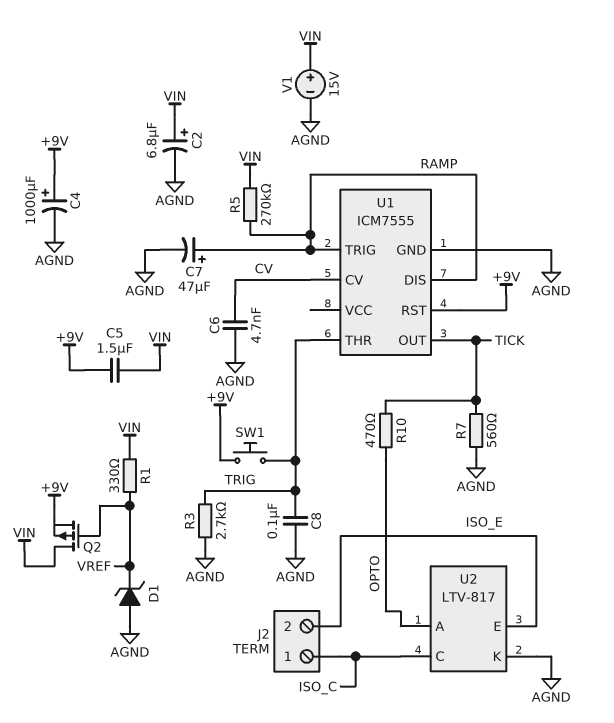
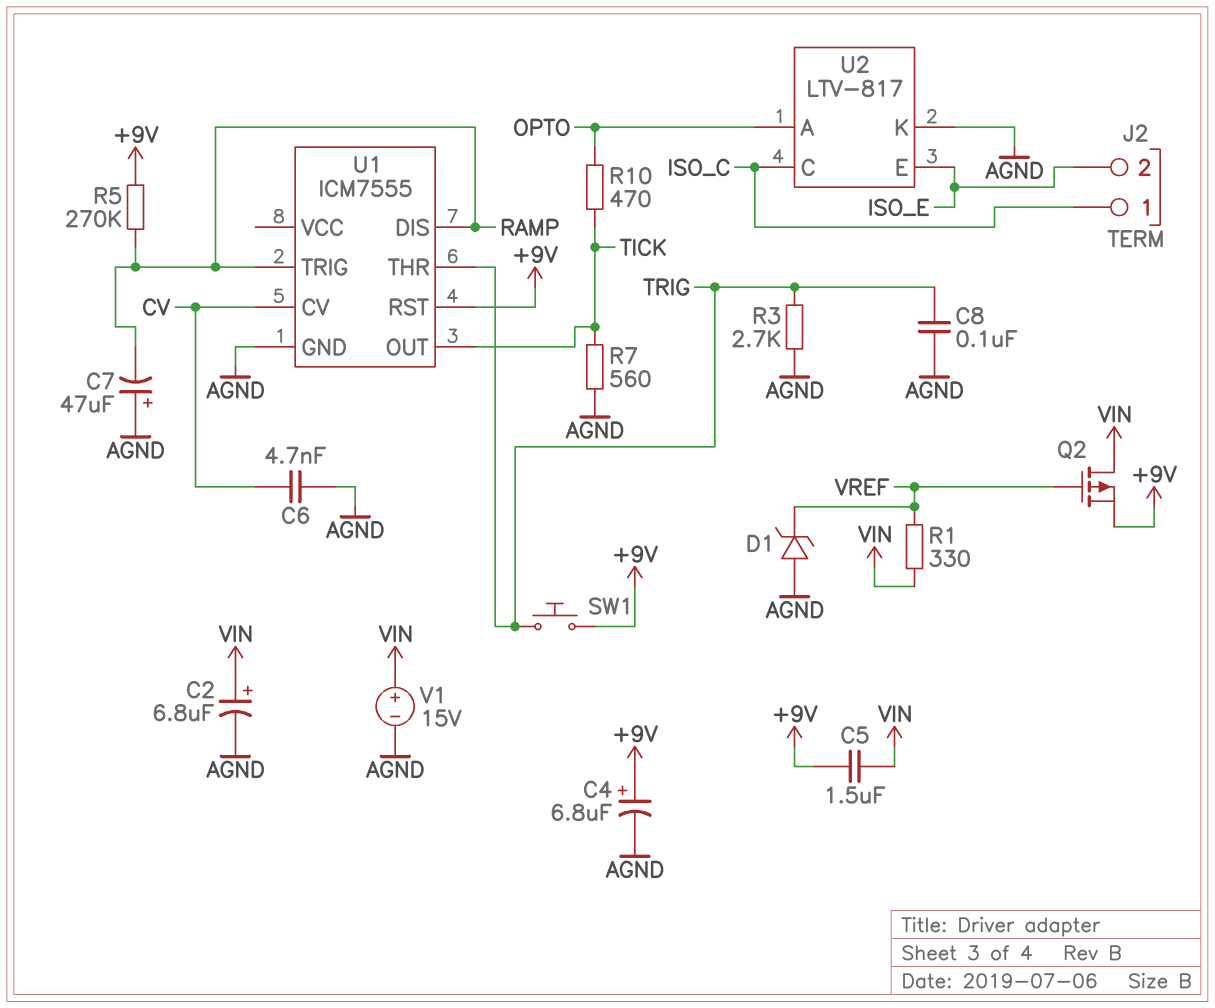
C4: 1000uF (plus +9V, minus AGND) -> 6.8uF (plus +9V, minus AGND)
C7: 47uF (plus RAMP, minus AGND) -> 47uF (plus AGND, minus RAMP)
R5: 270k (RAMP, VIN) -> 270k (+9V, RAMP)

